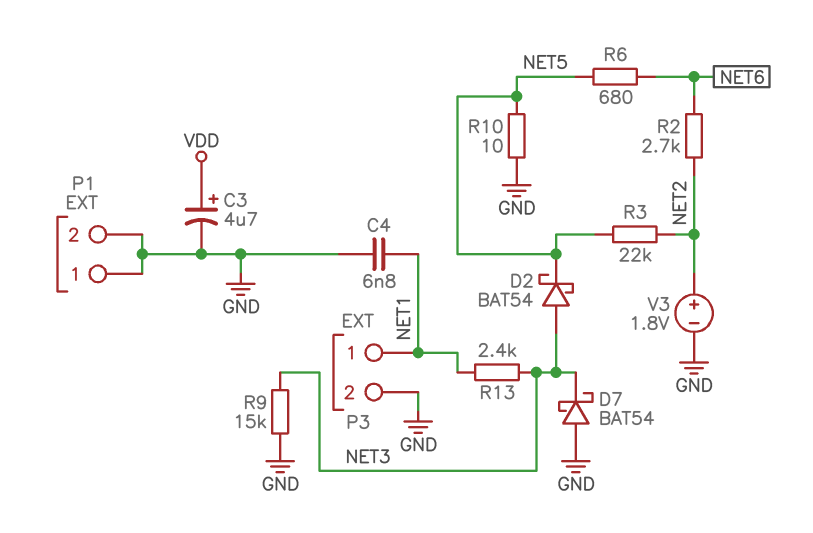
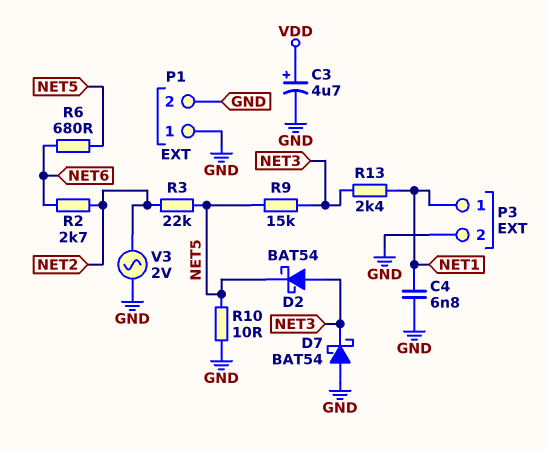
R9: 15k (GND, NET3) -> 15k (NET3, NET5)
V3: 1.8V (plus NET2, minus GND) -> AC 2V (GND, NET2)

